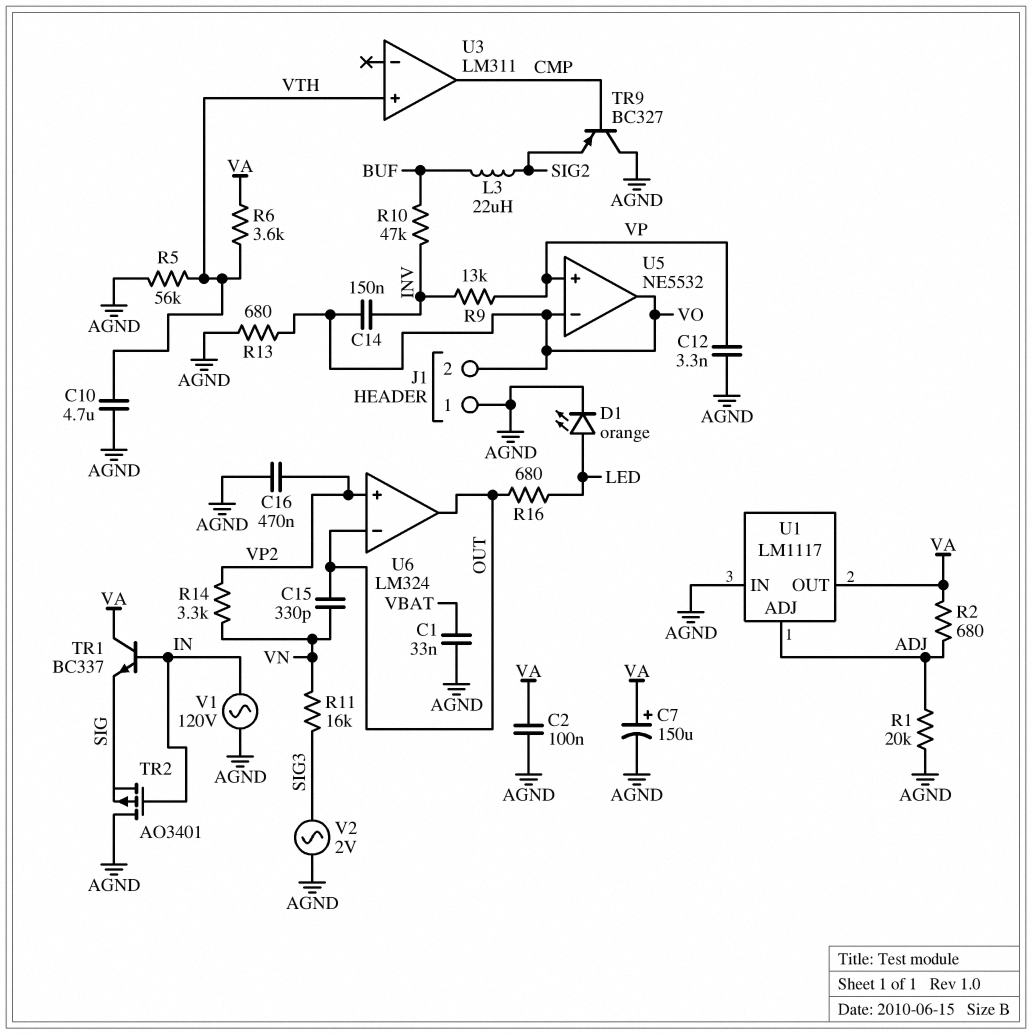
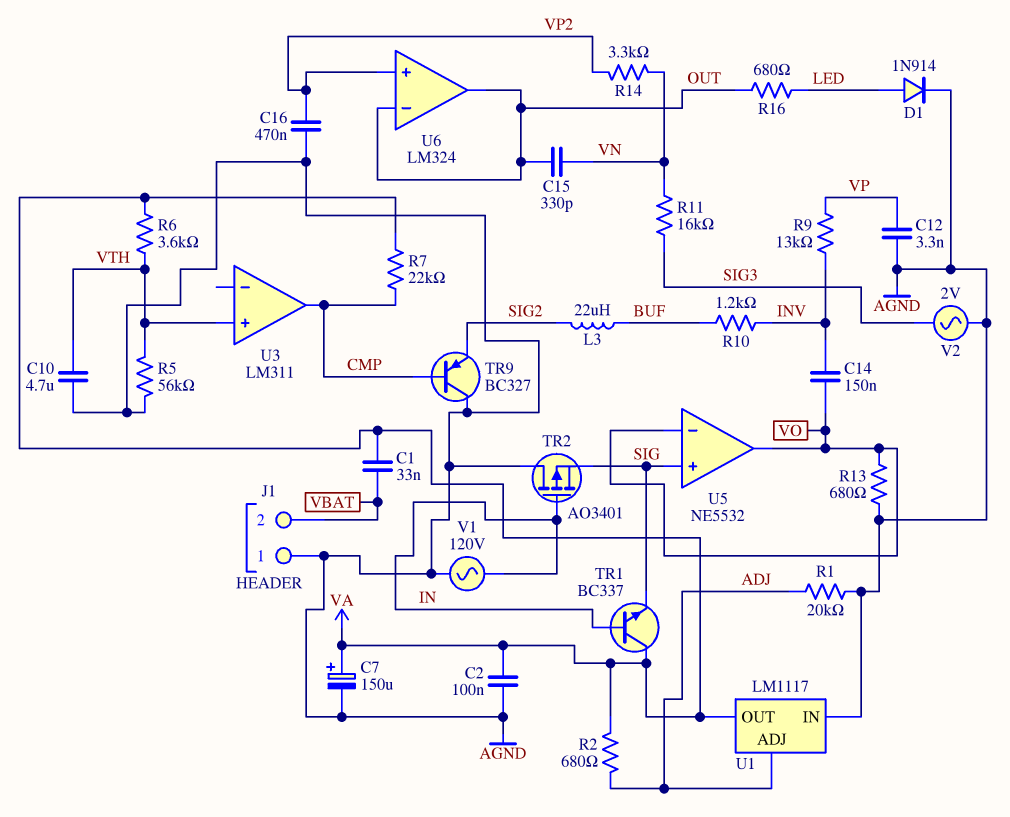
C1: 33nF (AGND, VBAT) -> 33nF (VA, VBAT)
D1: LED orange (A LED, K AGND) -> diode 1N914 (A LED, K AGND)
J1 pin 2: VO -> VBAT
R7: none -> 22k (CMP, VA)
R10: 47k (BUF, INV) -> 1.2k (BUF, INV)
U5 pin in+: VP -> SIG

